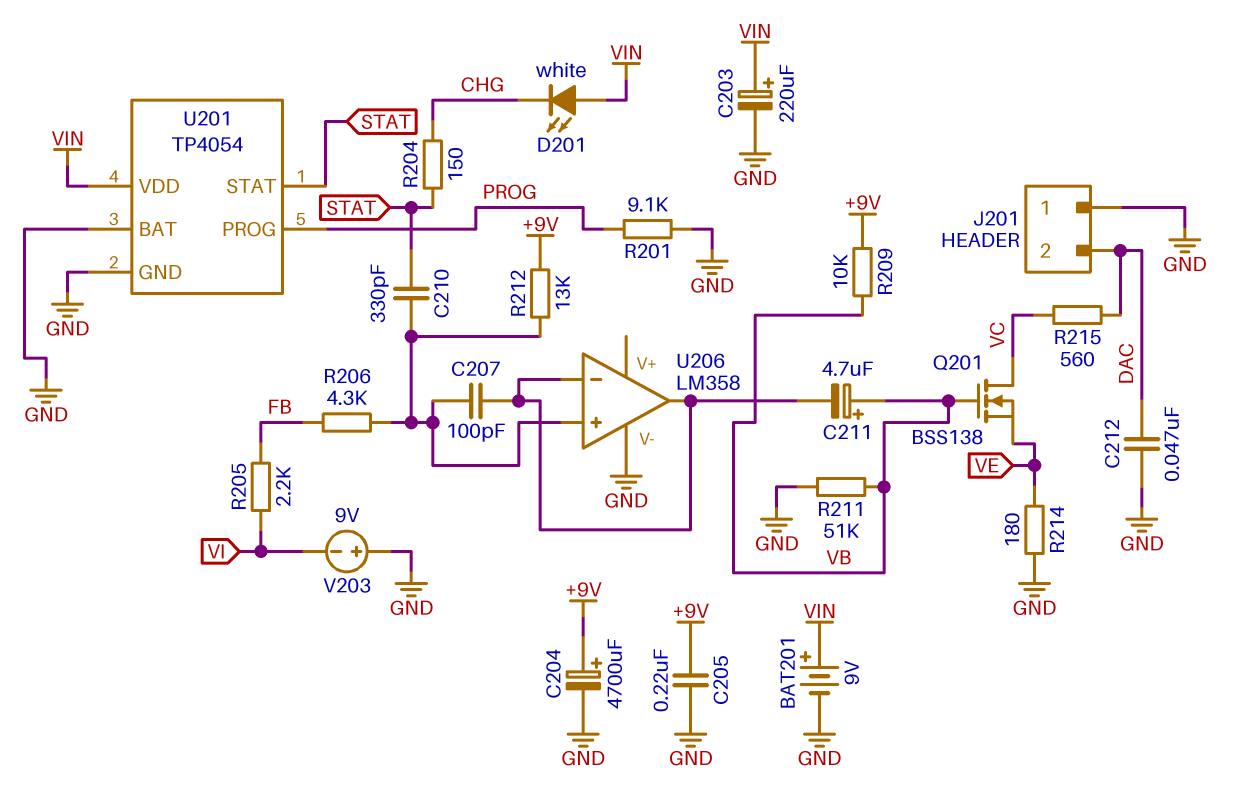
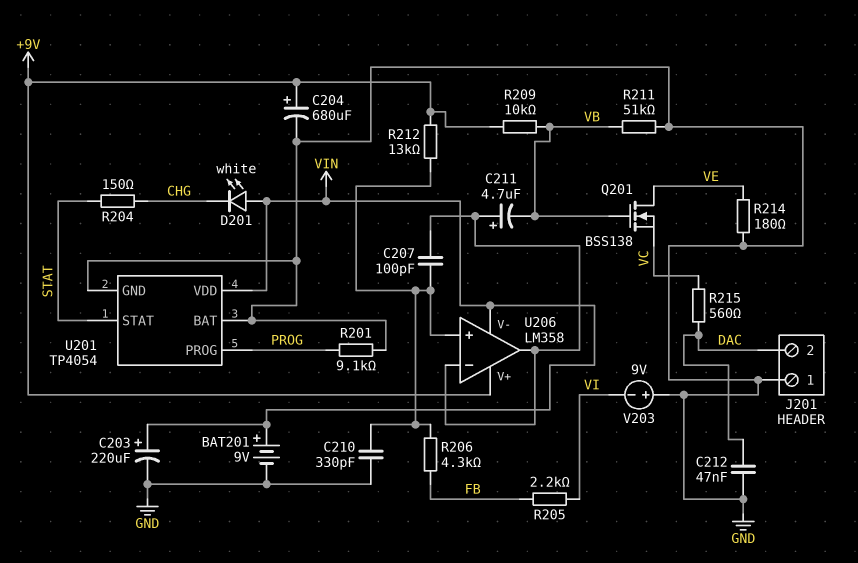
C204: 4700uF (plus +9V, minus GND) -> 680uF (plus +9V, minus GND)
C205: 220nF (+9V, GND) -> none
C210: 330pF (STAT, U206/in+) -> 330pF (GND, U206/in+)
C211: 4.7uF (plus VB, minus U206/in-) -> 4.7uF (plus U206/in-, minus VB)
Q201: NMOS BSS138 (G VB, D VC, S VE) -> NMOS BSS138 (G VB, D VE, S VC)
U206 pin V+: none -> +9V
U206 pin V-: GND -> VIN

